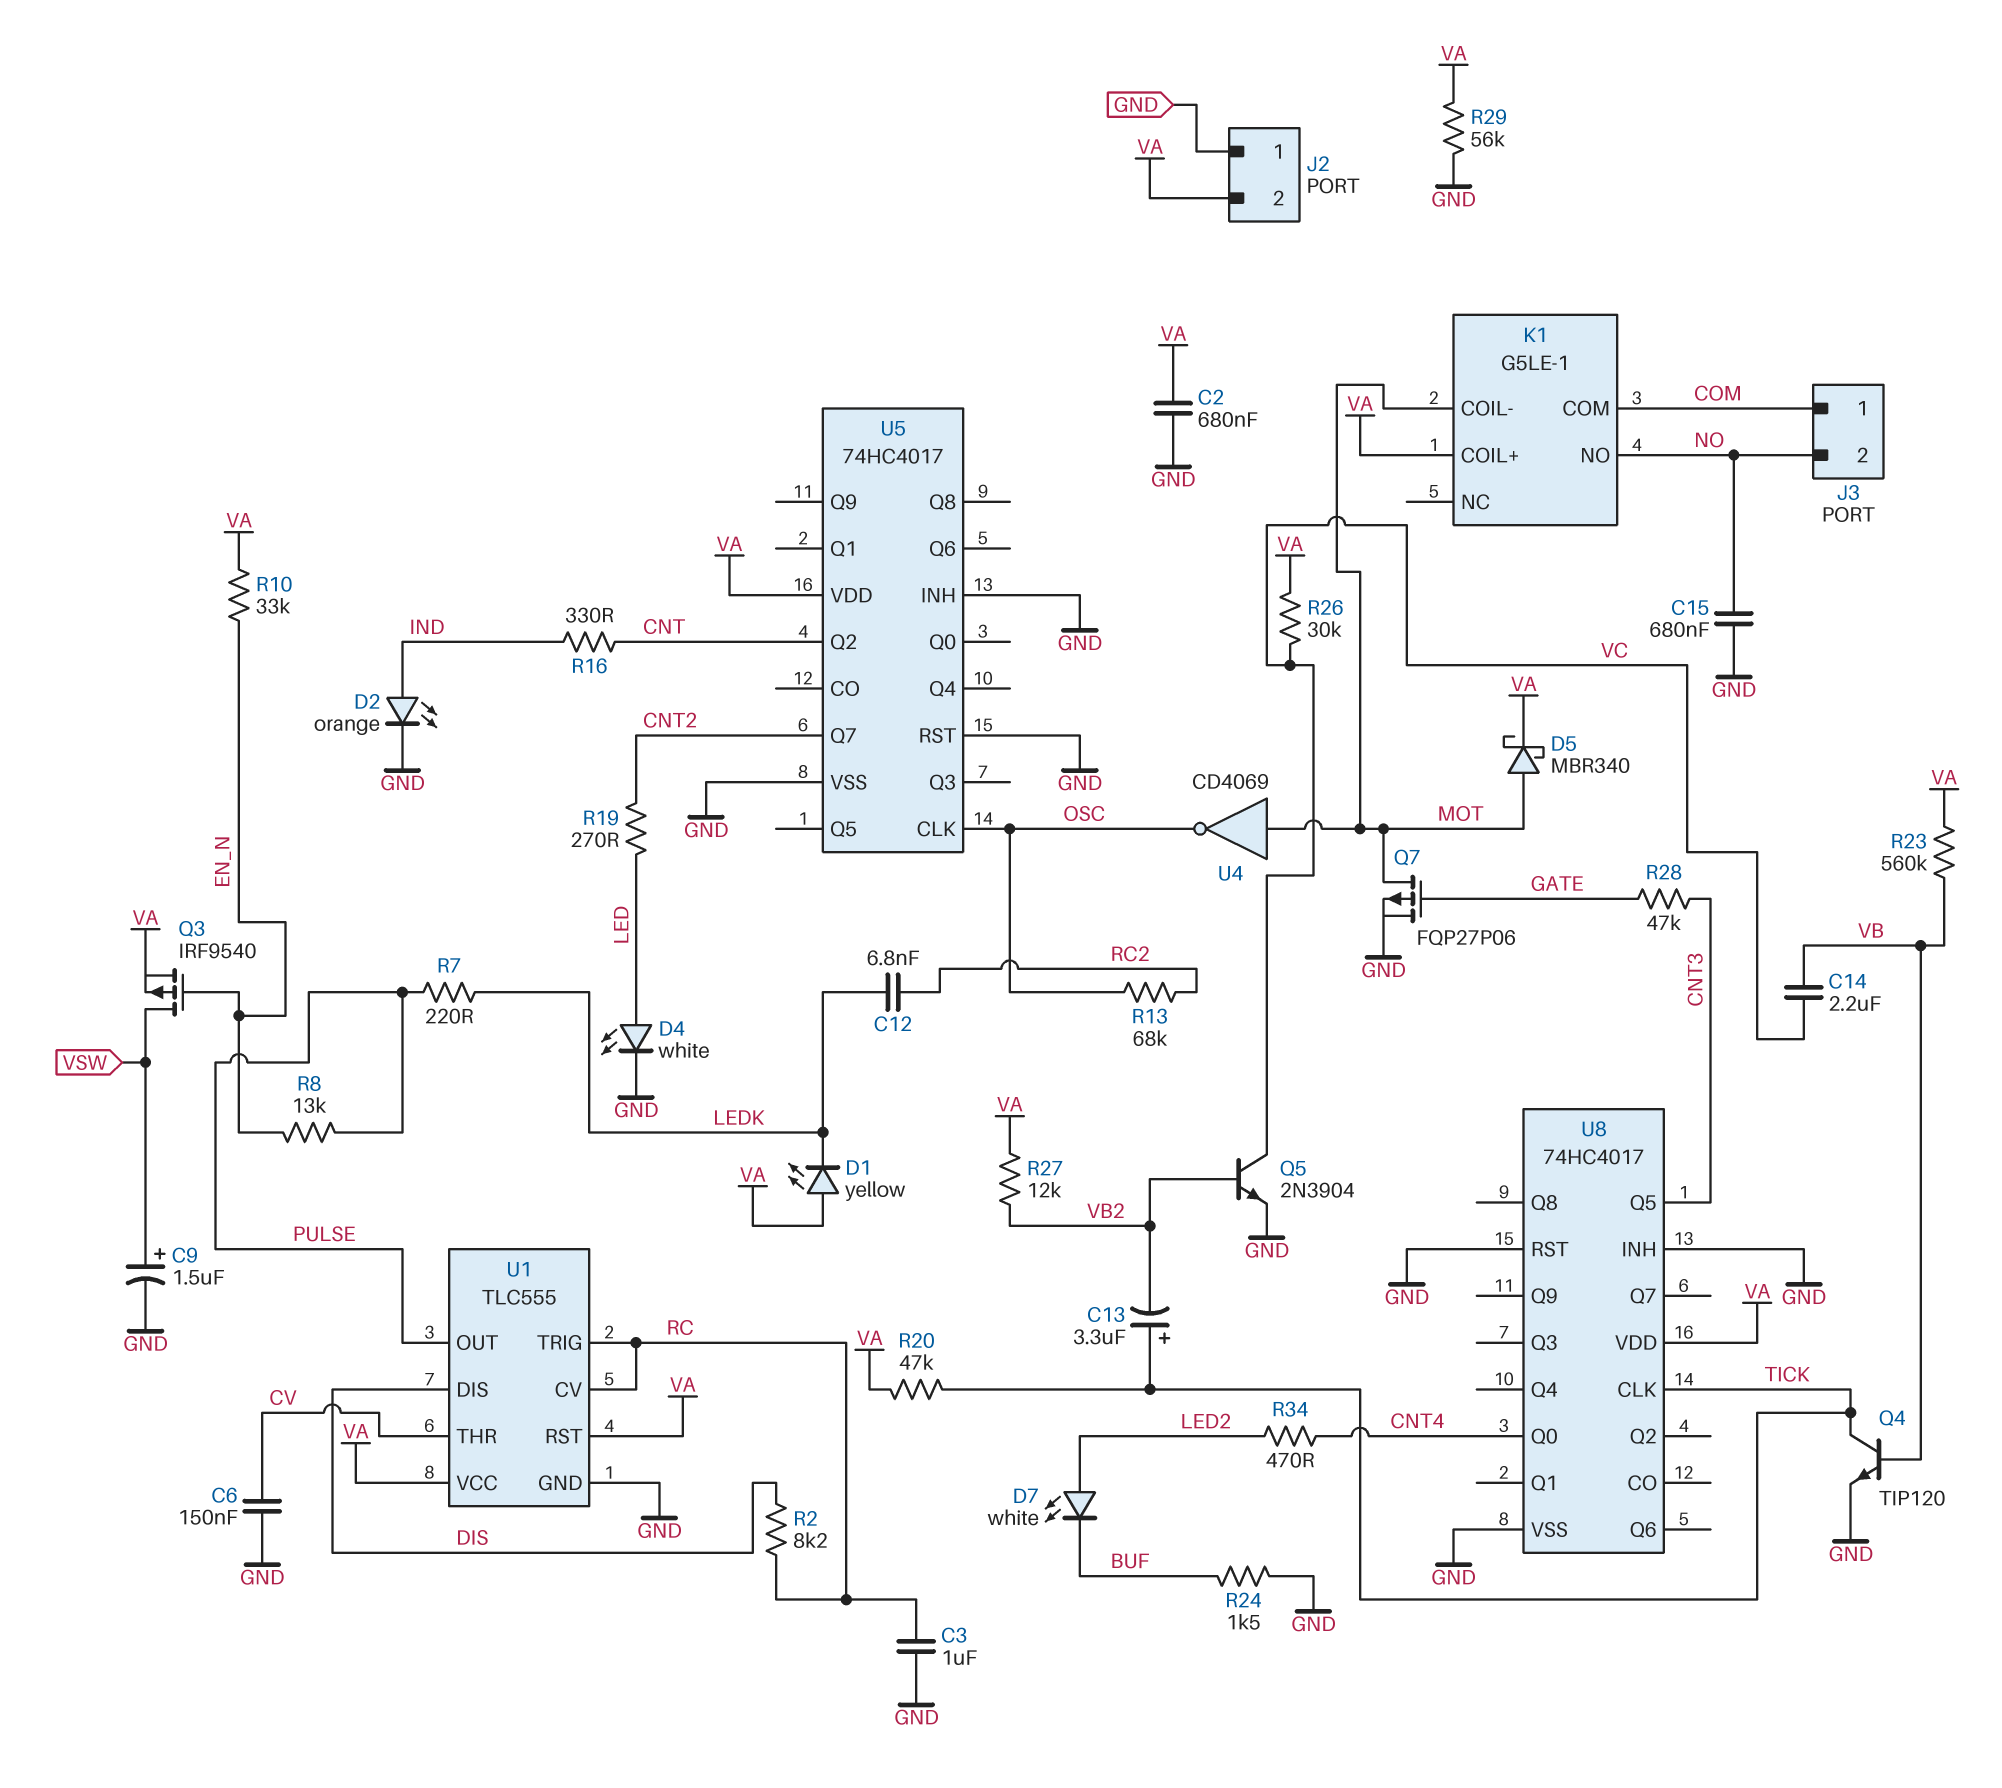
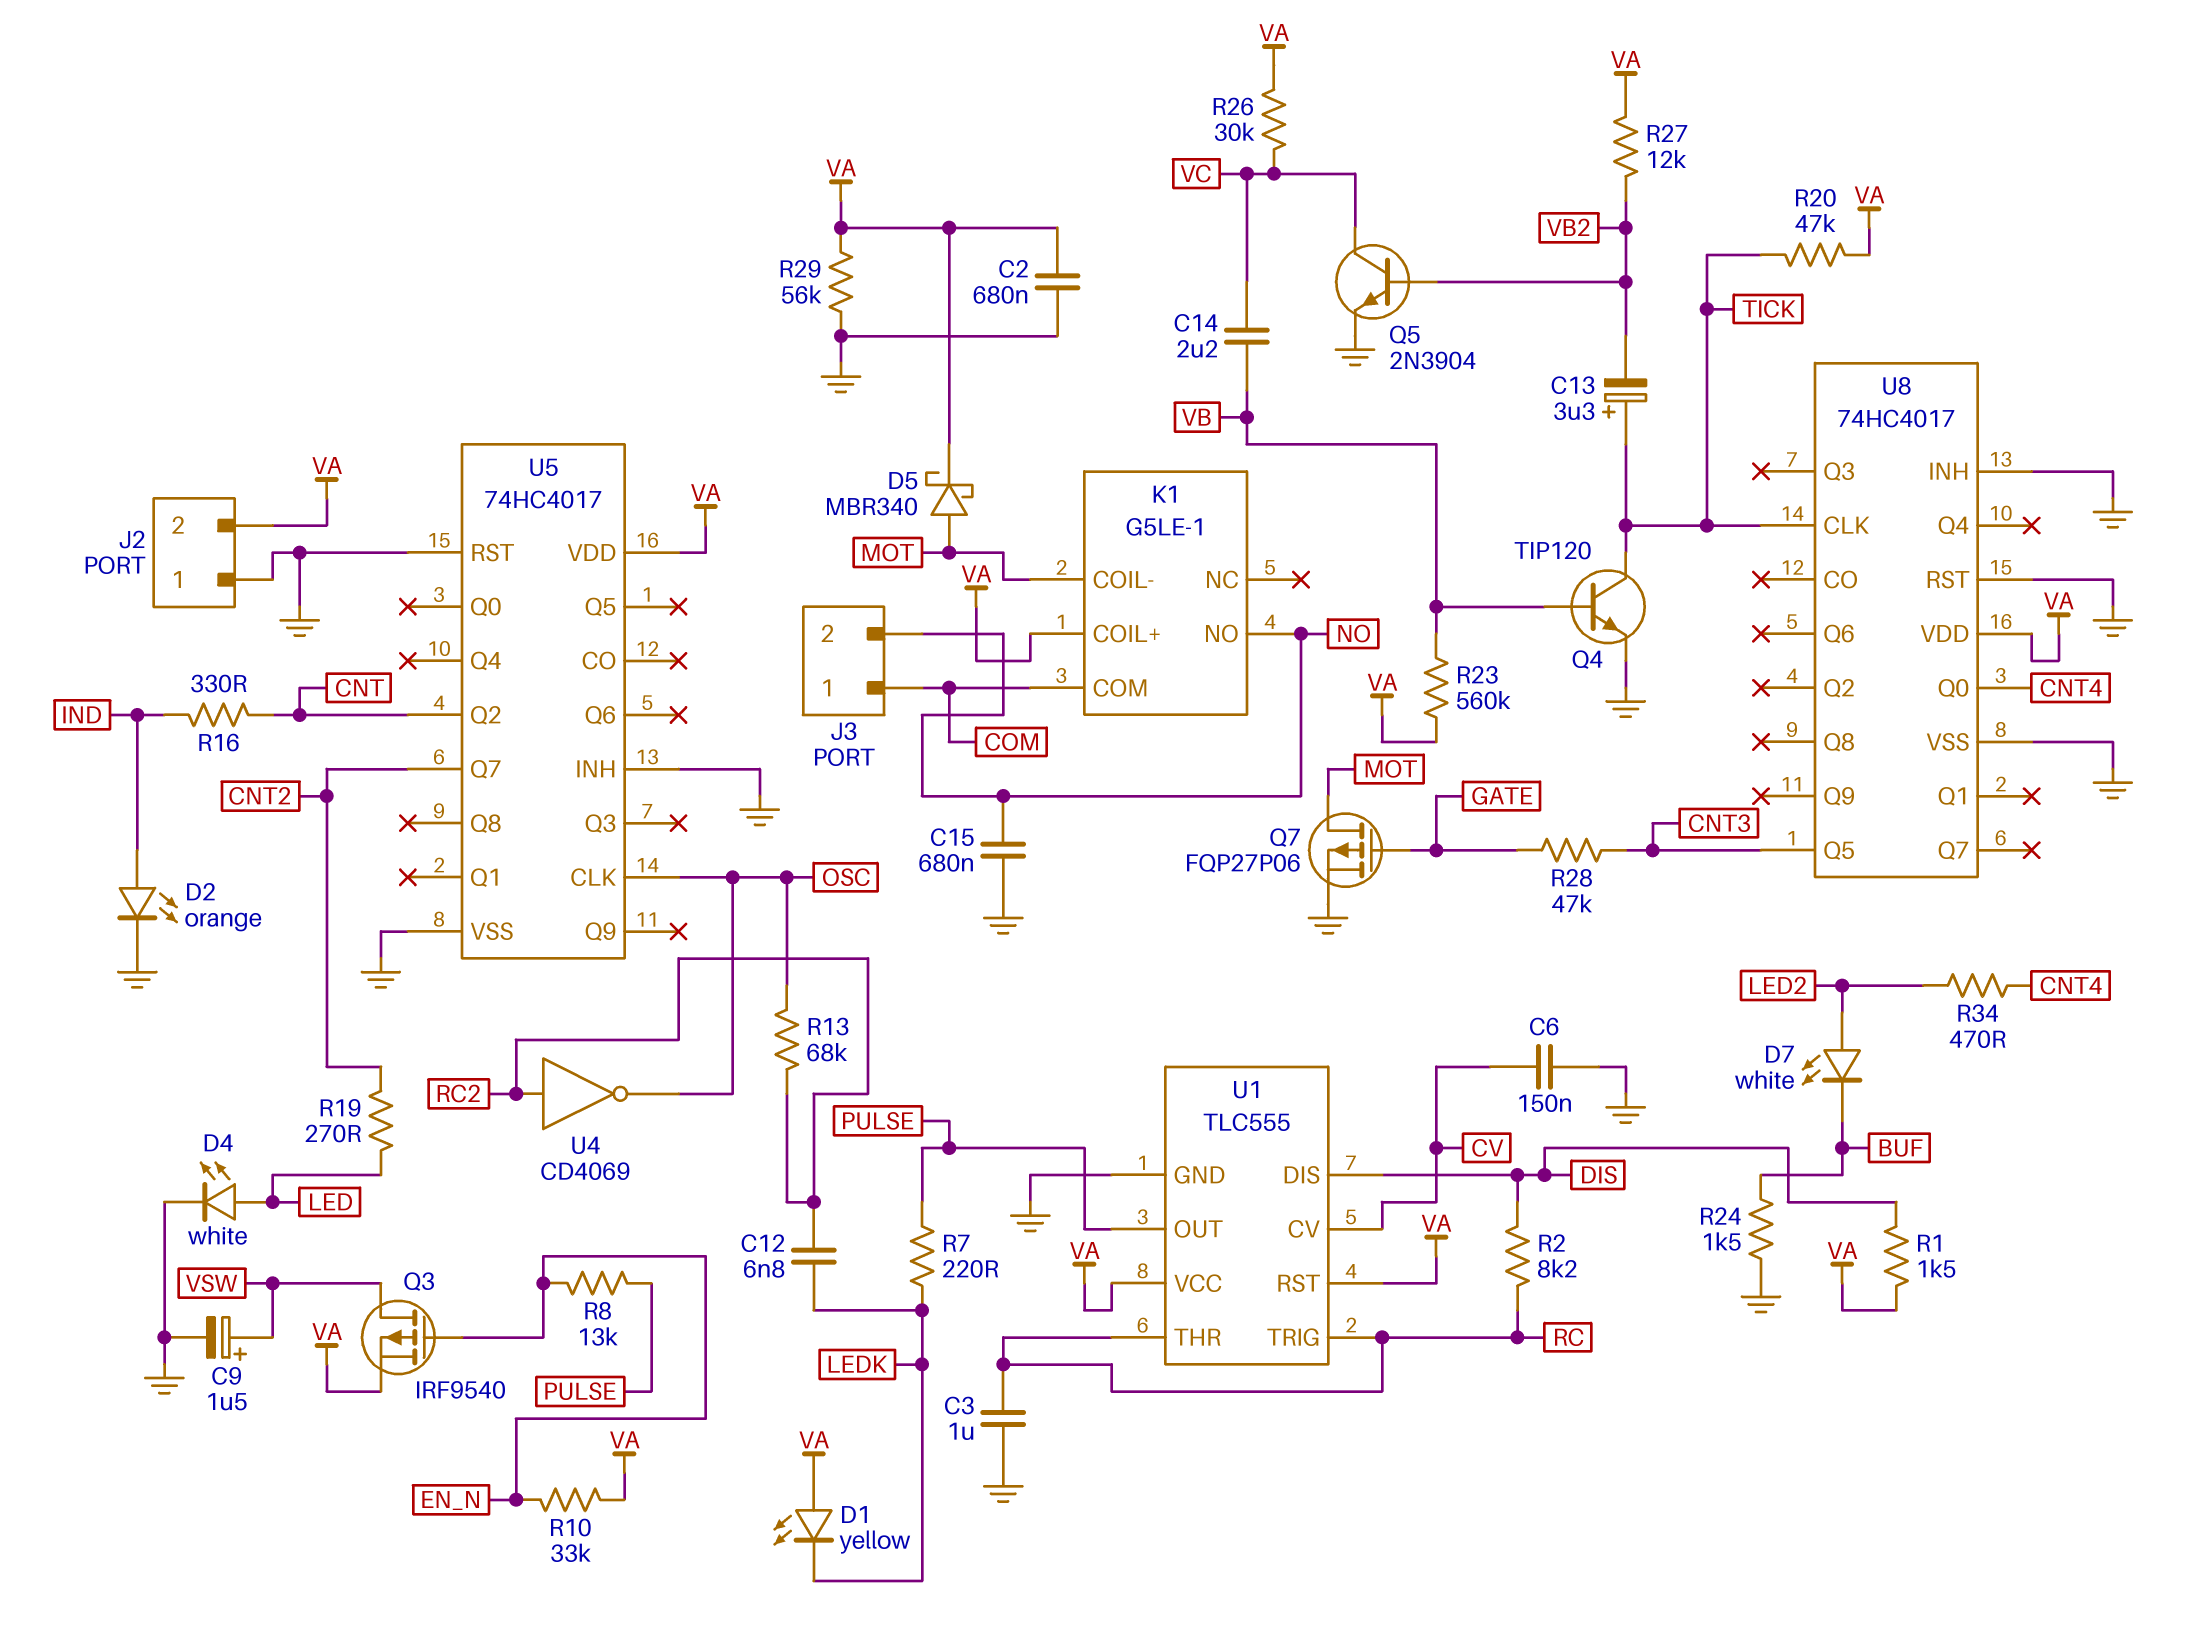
R1: none -> 1.5k (DIS, VA)
U1 pin CV: RC -> CV
U1 pin THR: CV -> RC
U4: NOT CD4069 (in MOT, out OSC) -> NOT CD4069 (in RC2, out OSC)

